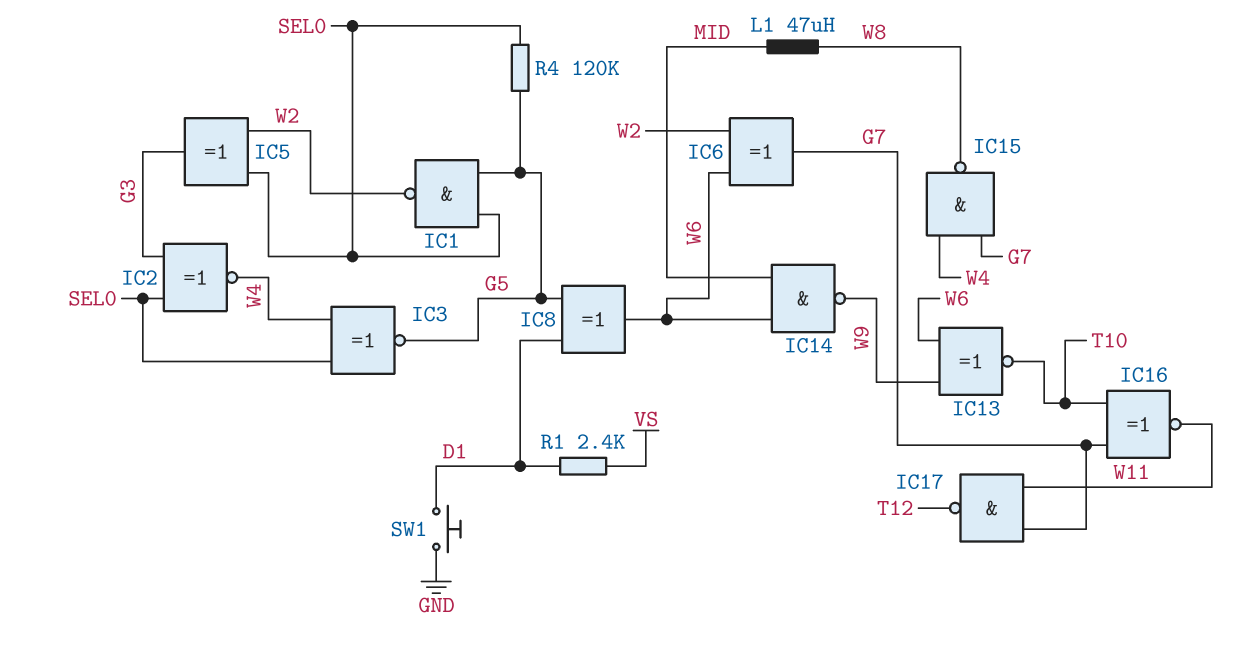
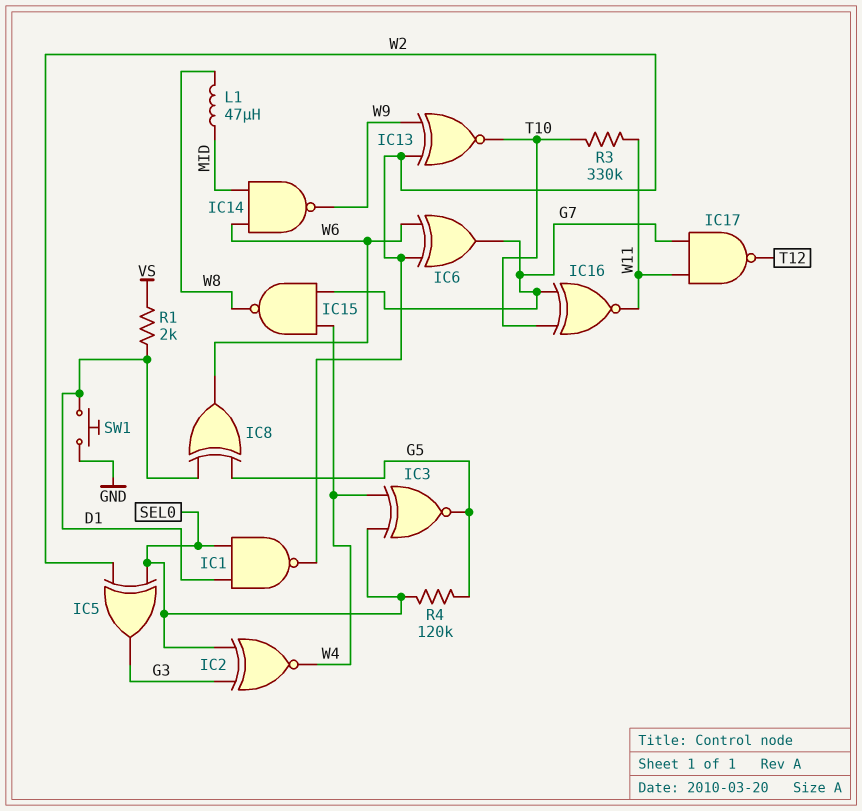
IC1: NAND (in G5, in SEL0, out W2) -> NAND (in D1, in SEL0, out W2)
IC13: XNOR (in W6, in W9, out T10) -> XNOR (in W2, in W9, out T10)
R1: 2.4k (D1, VS) -> 2k (D1, VS)
R3: none -> 330k (T10, W11)

